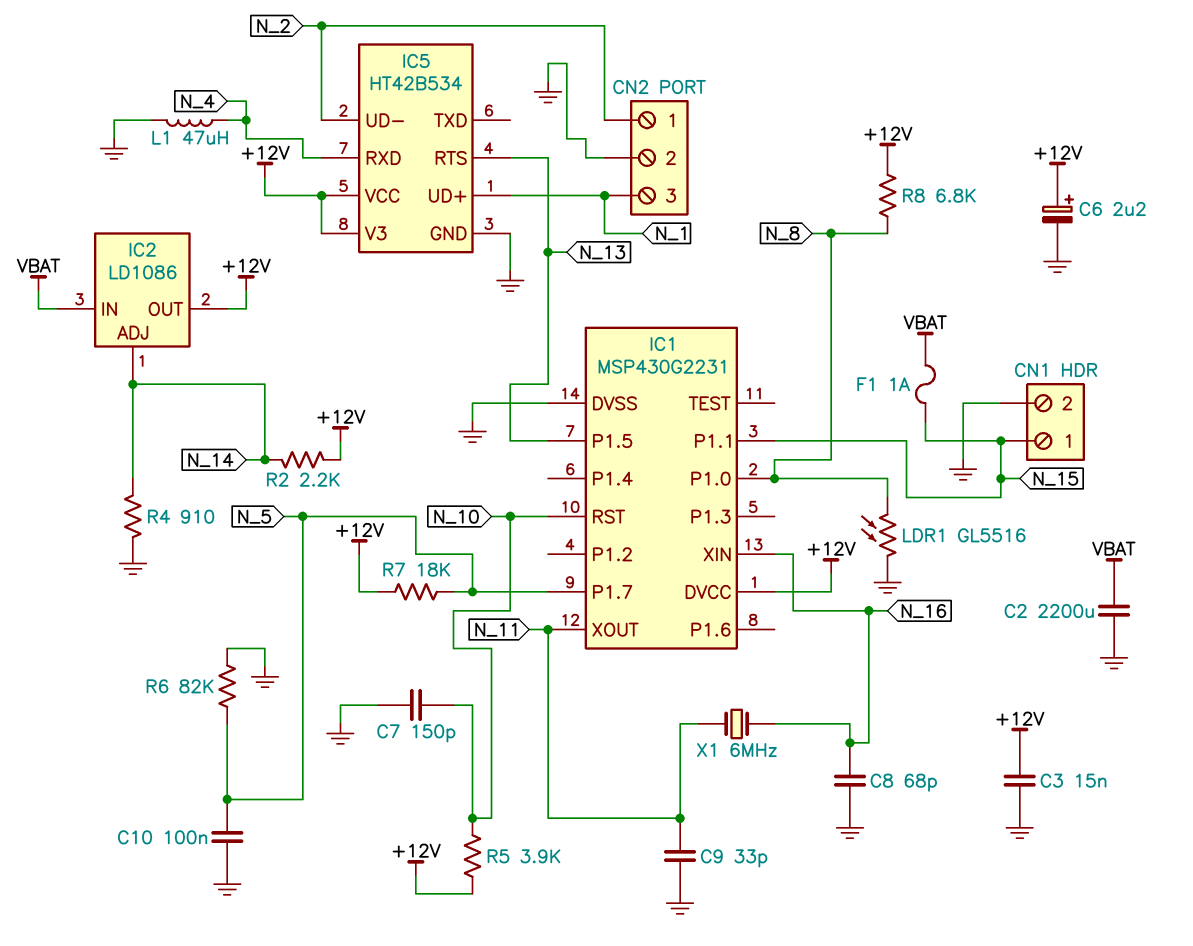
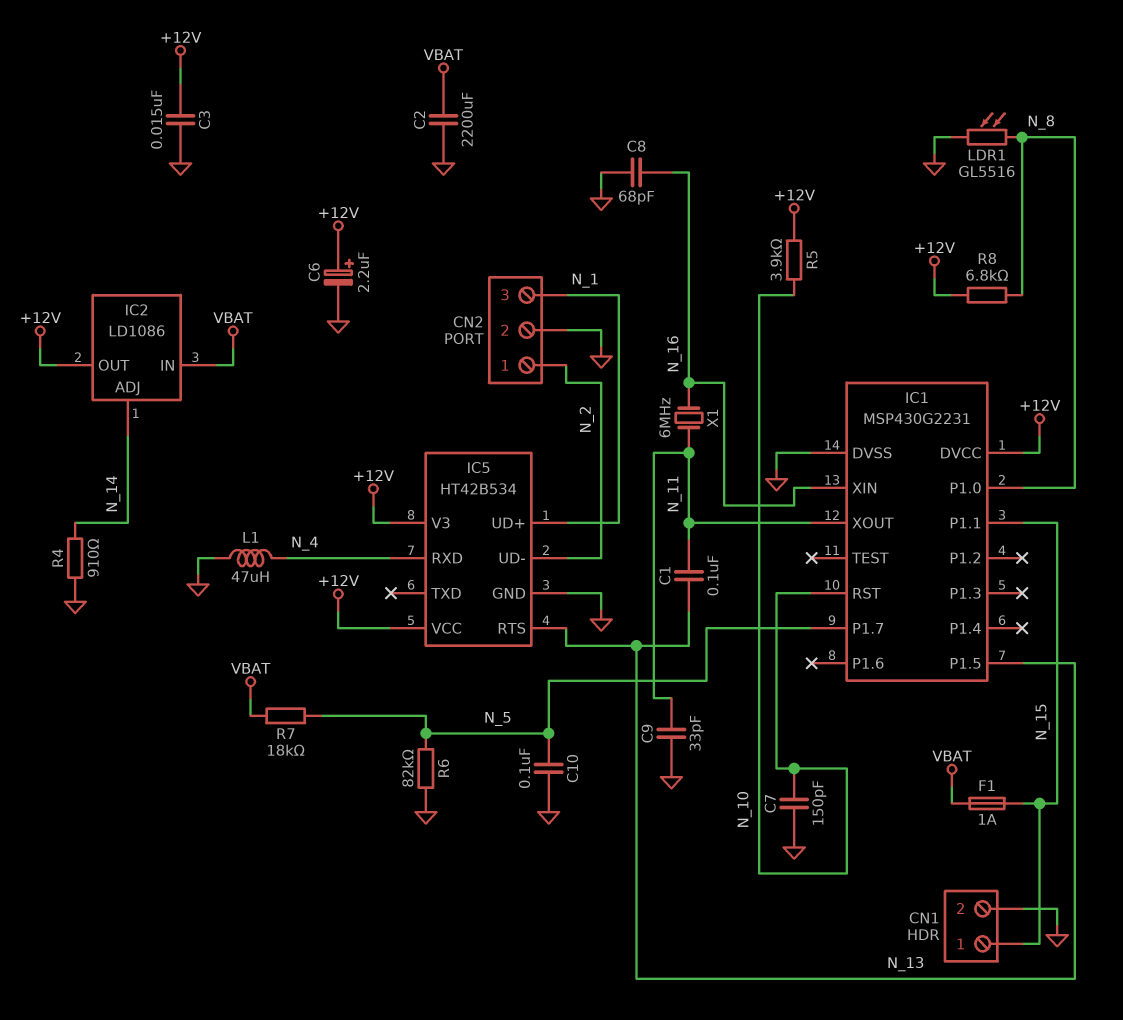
C1: none -> 100nF (N_11, N_13)
R2: 2.2k (+12V, N_14) -> none
R7: 18k (+12V, N_5) -> 18k (N_5, VBAT)

